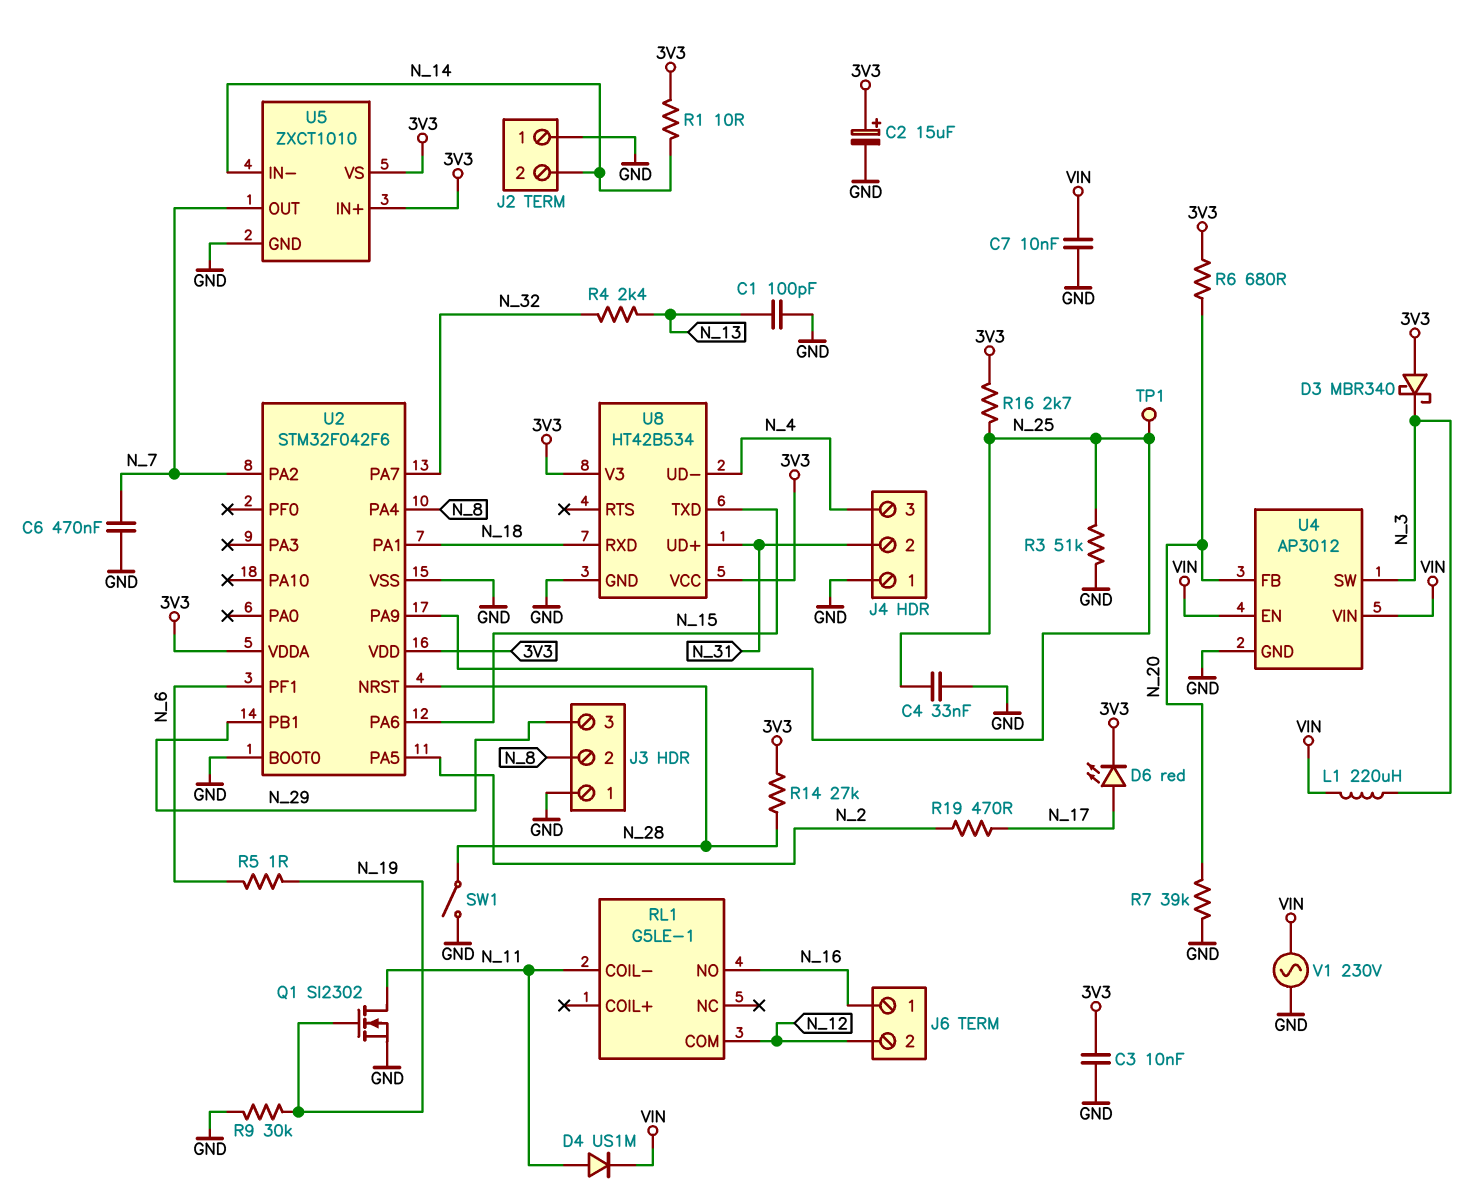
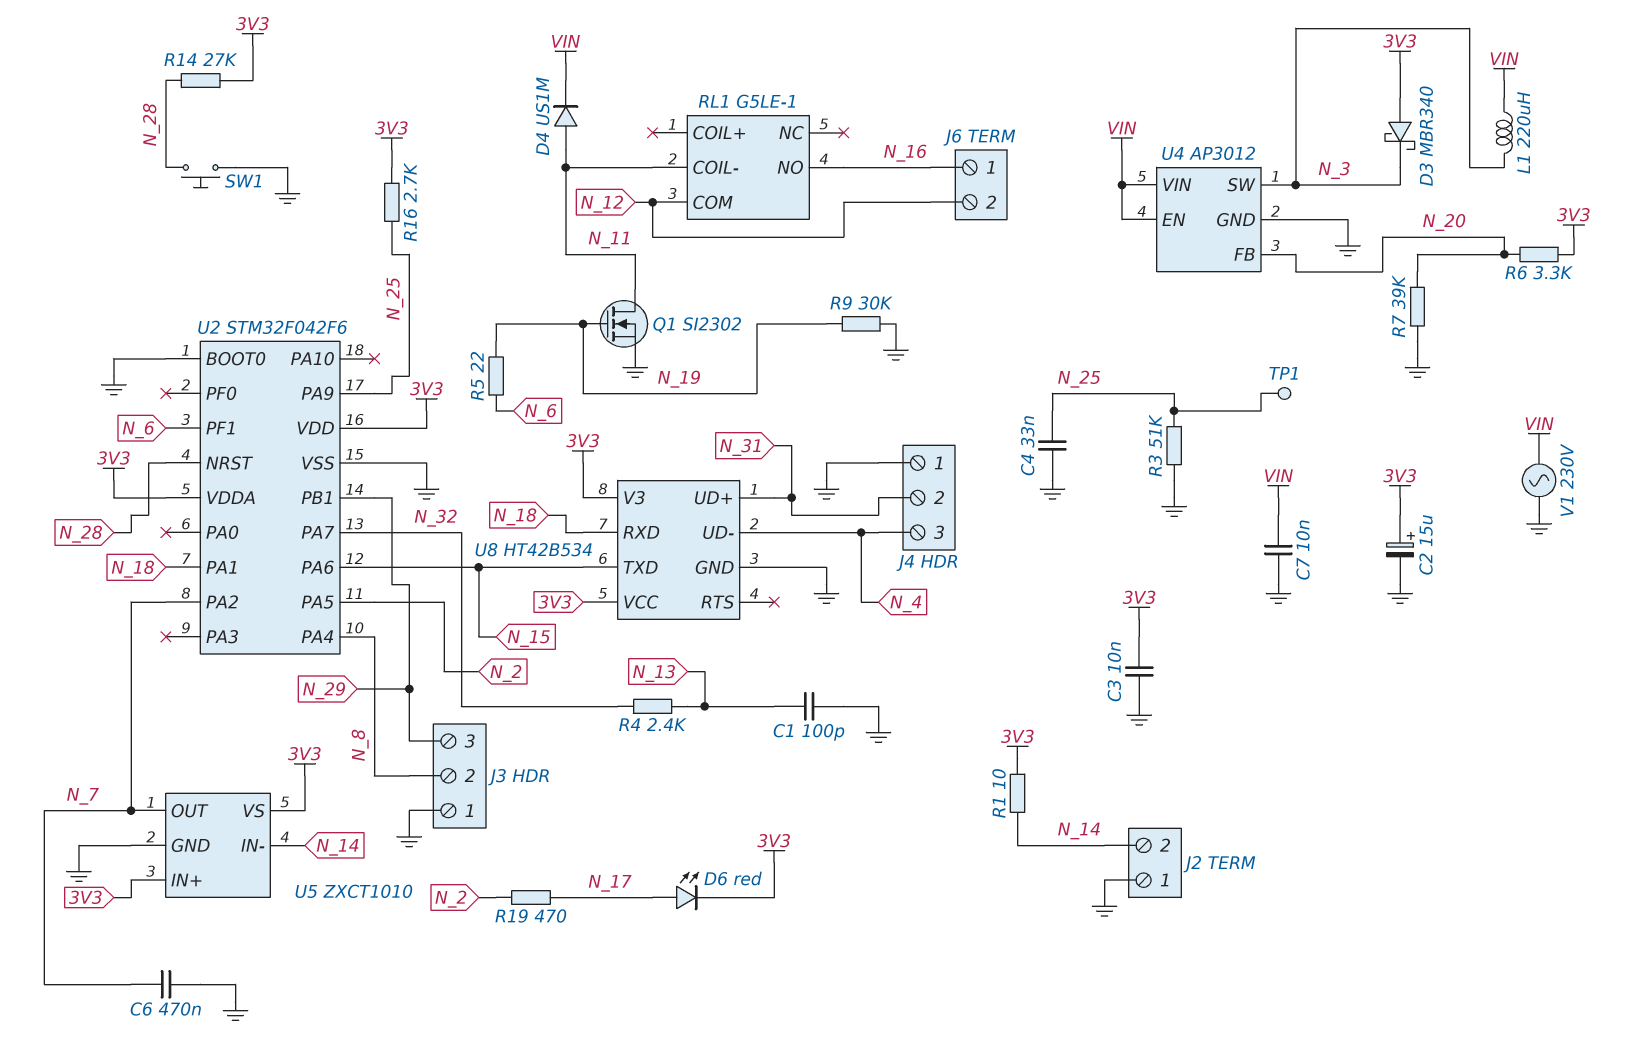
R5: 1 (N_6, N_19) -> 22 (N_6, N_19)
R6: 680 (3V3, N_20) -> 3.3k (3V3, N_20)
SW1: switch (GND, N_28) -> button (GND, N_28)

